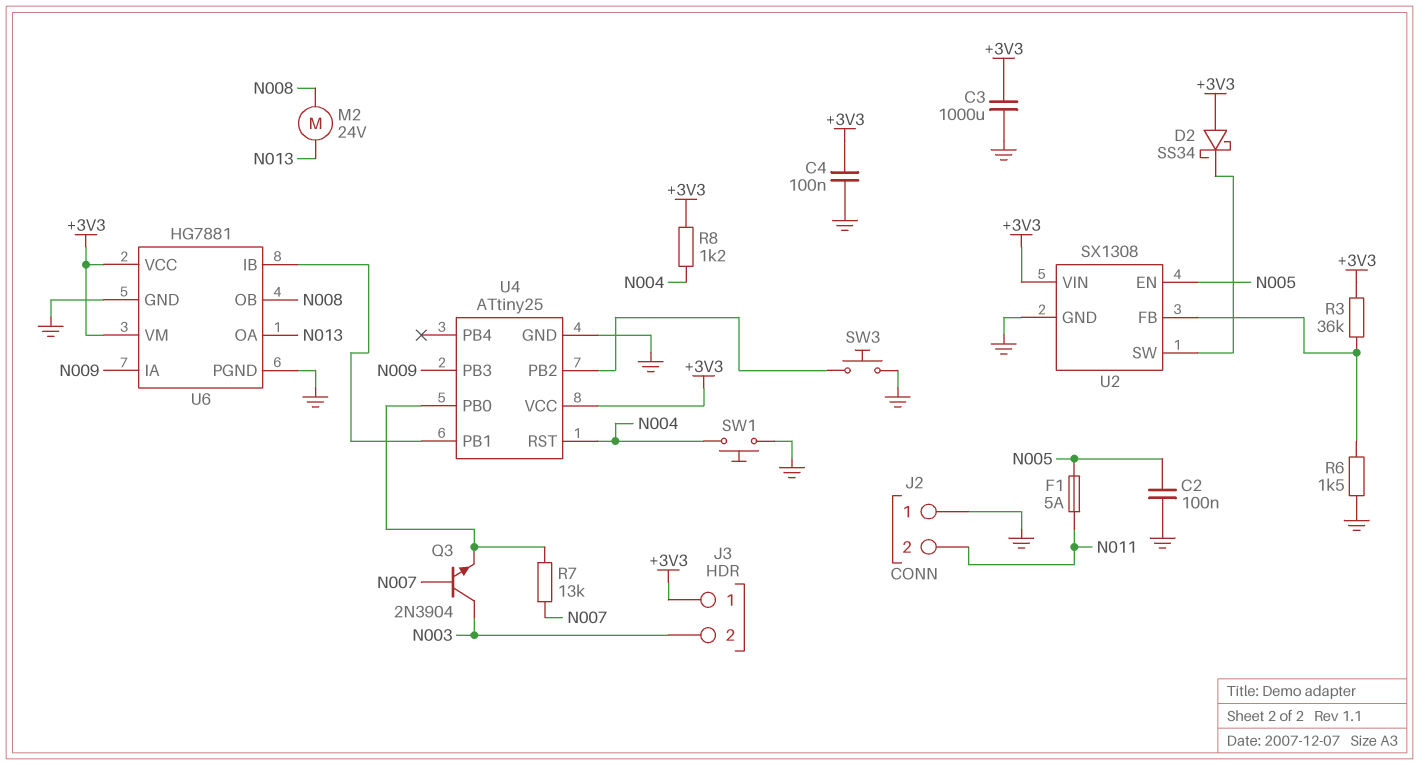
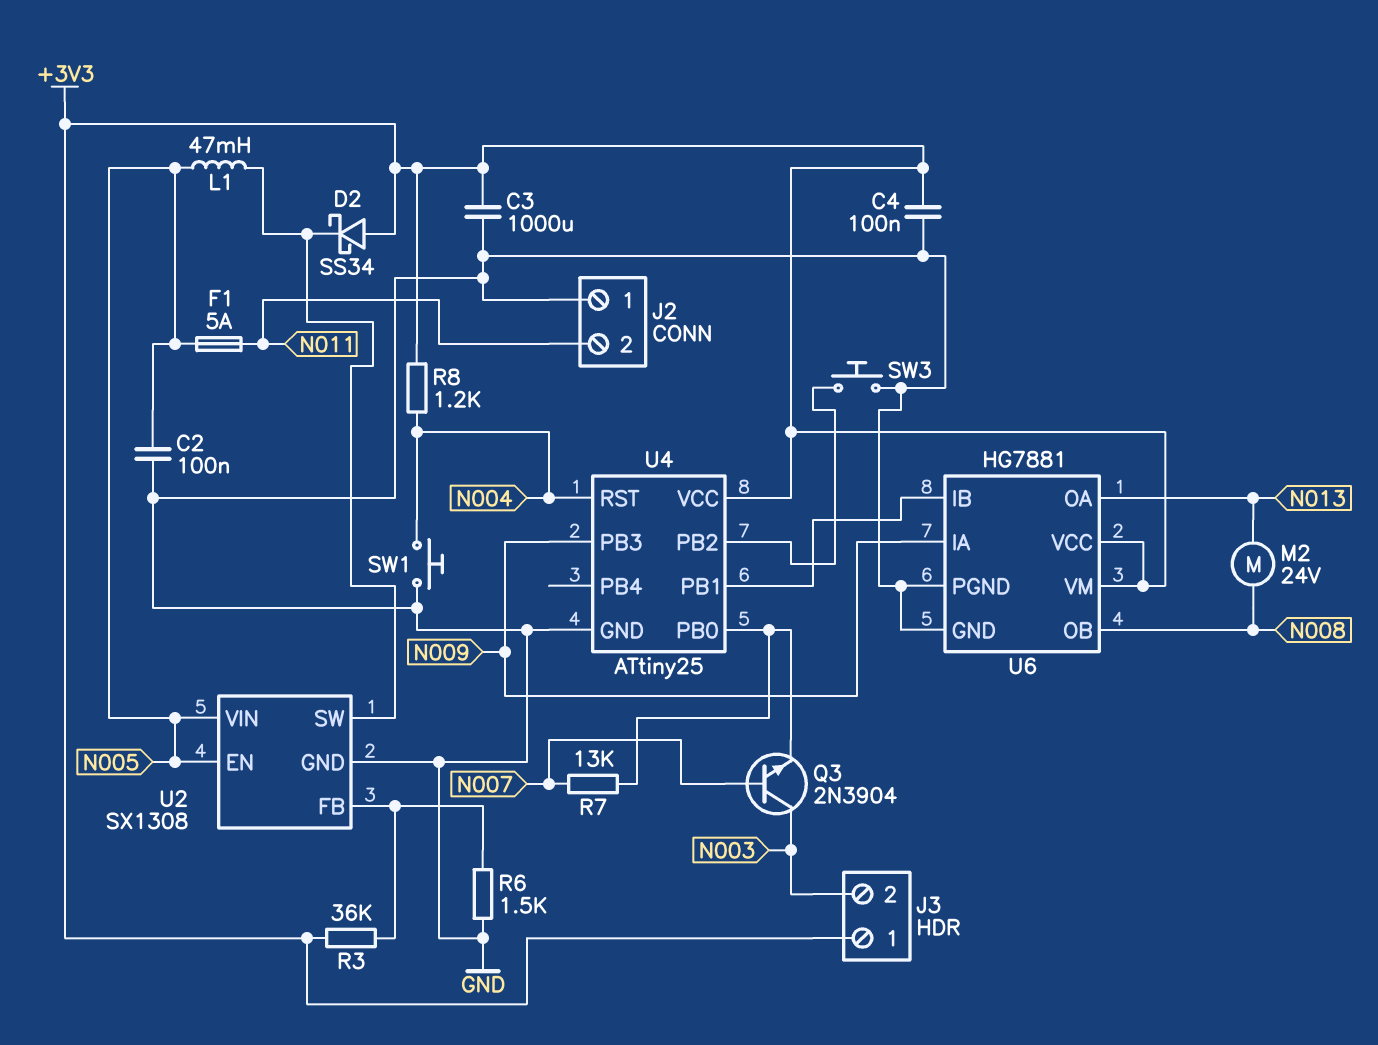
L1: none -> 47mH (N005, U2/SW)
U2 pin VIN: +3V3 -> N005

